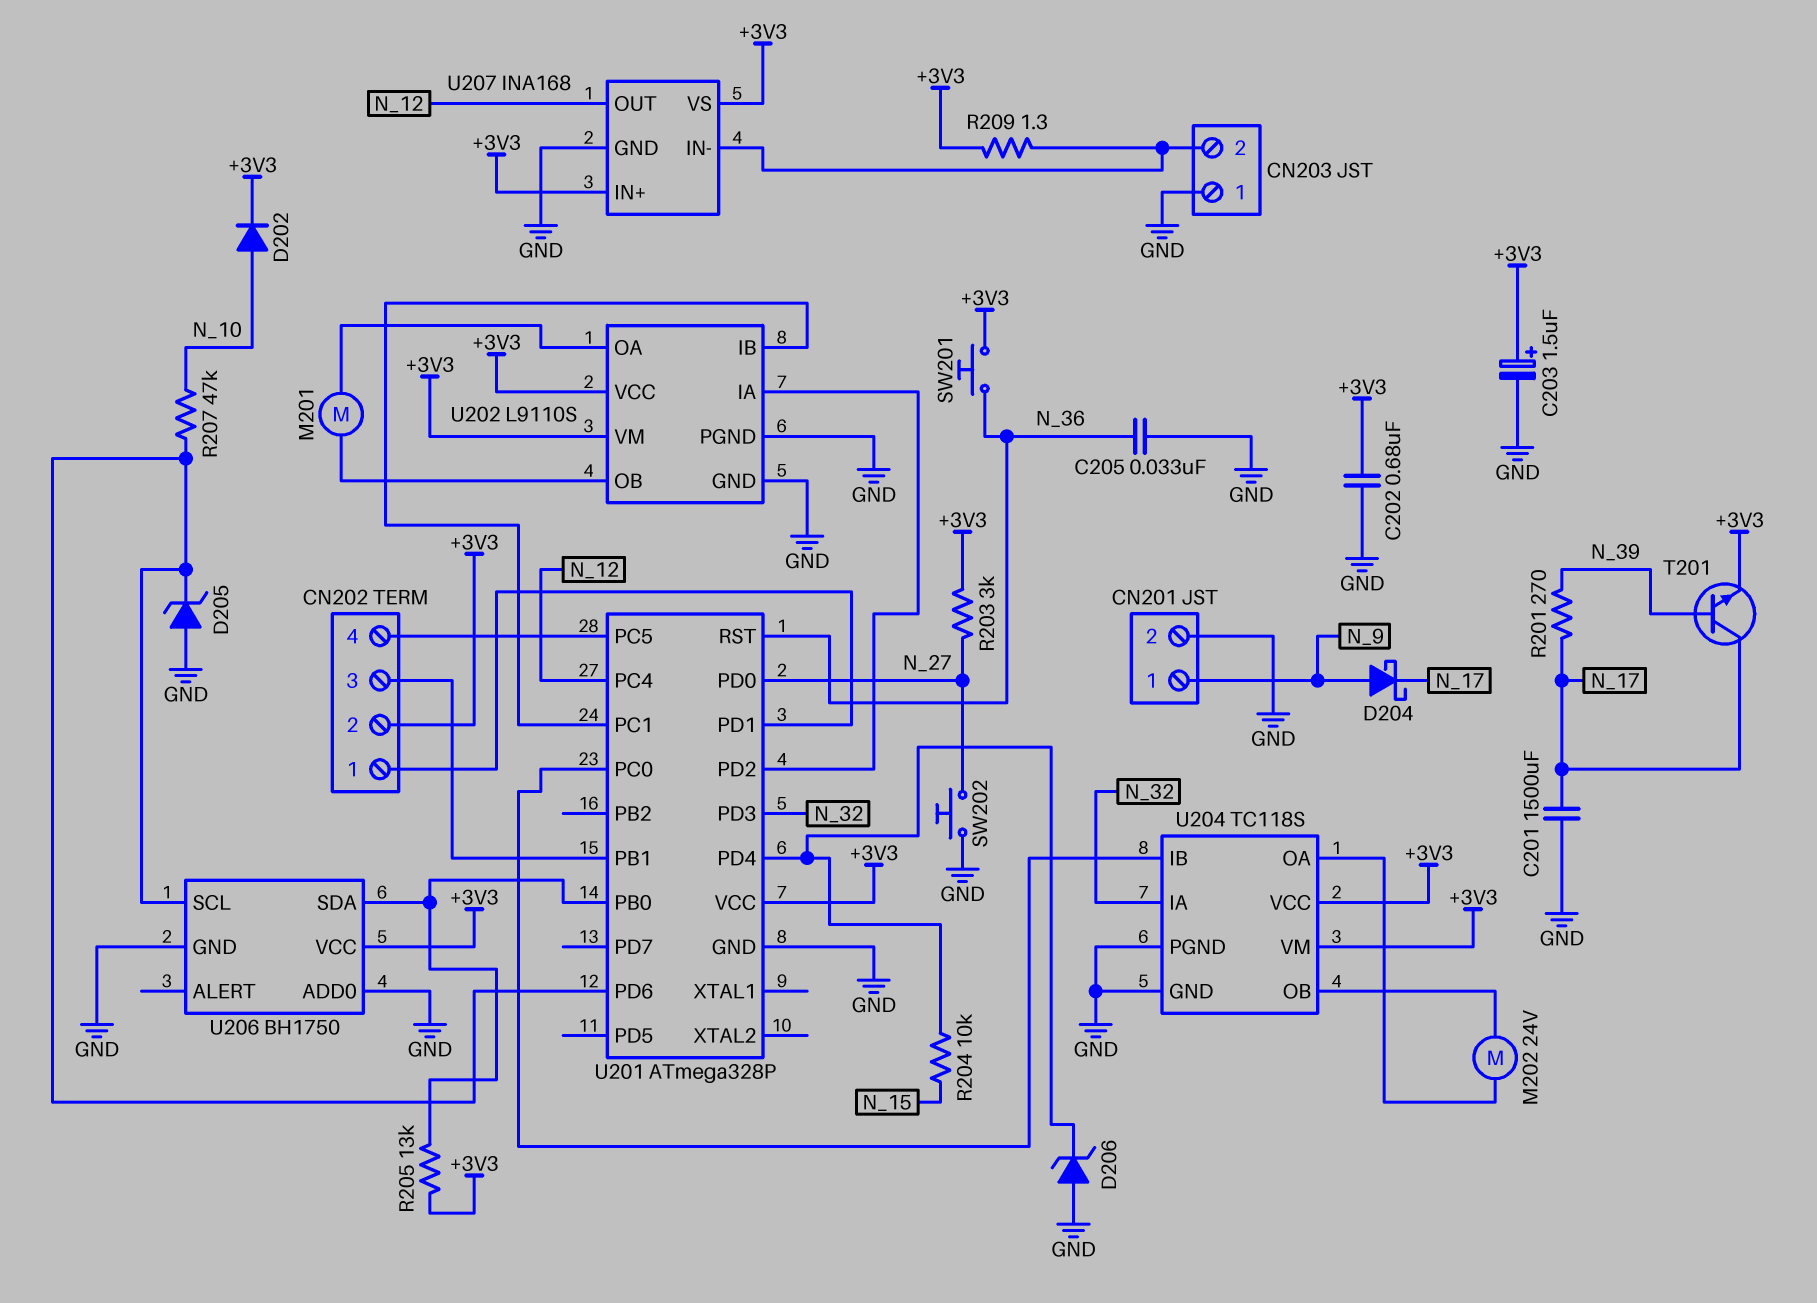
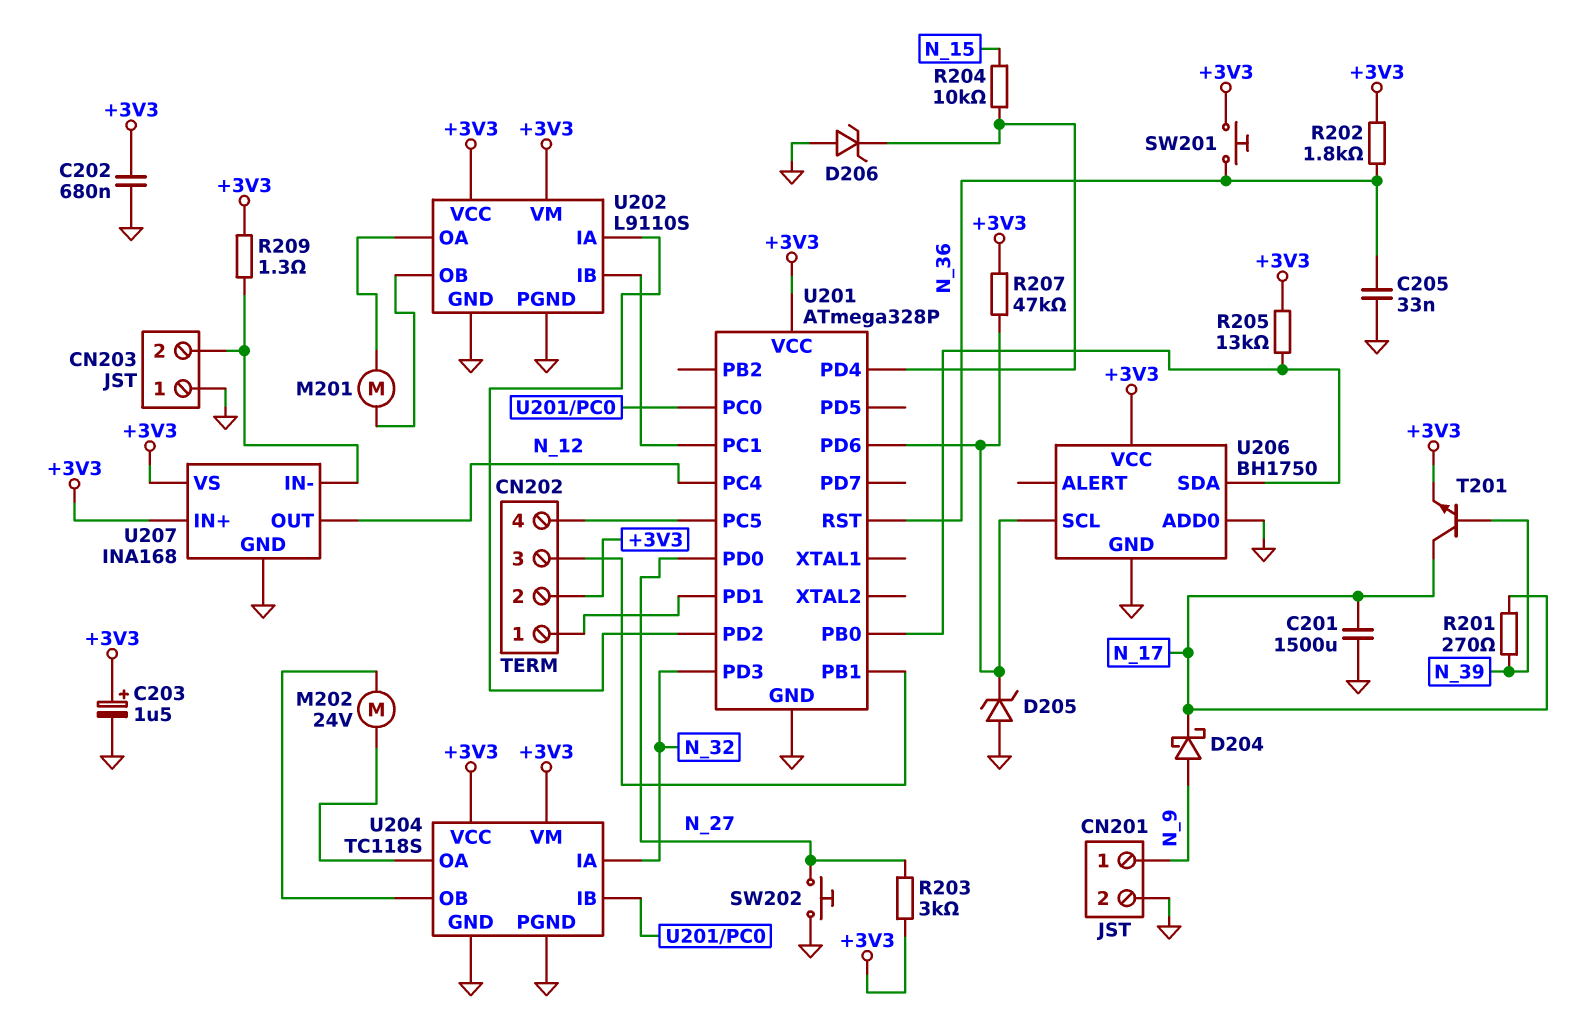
D202: diode (A N_10, K +3V3) -> none
R202: none -> 1.8k (+3V3, N_36)
R207: 47k (N_10, U201/PD6) -> 47k (+3V3, U201/PD6)

